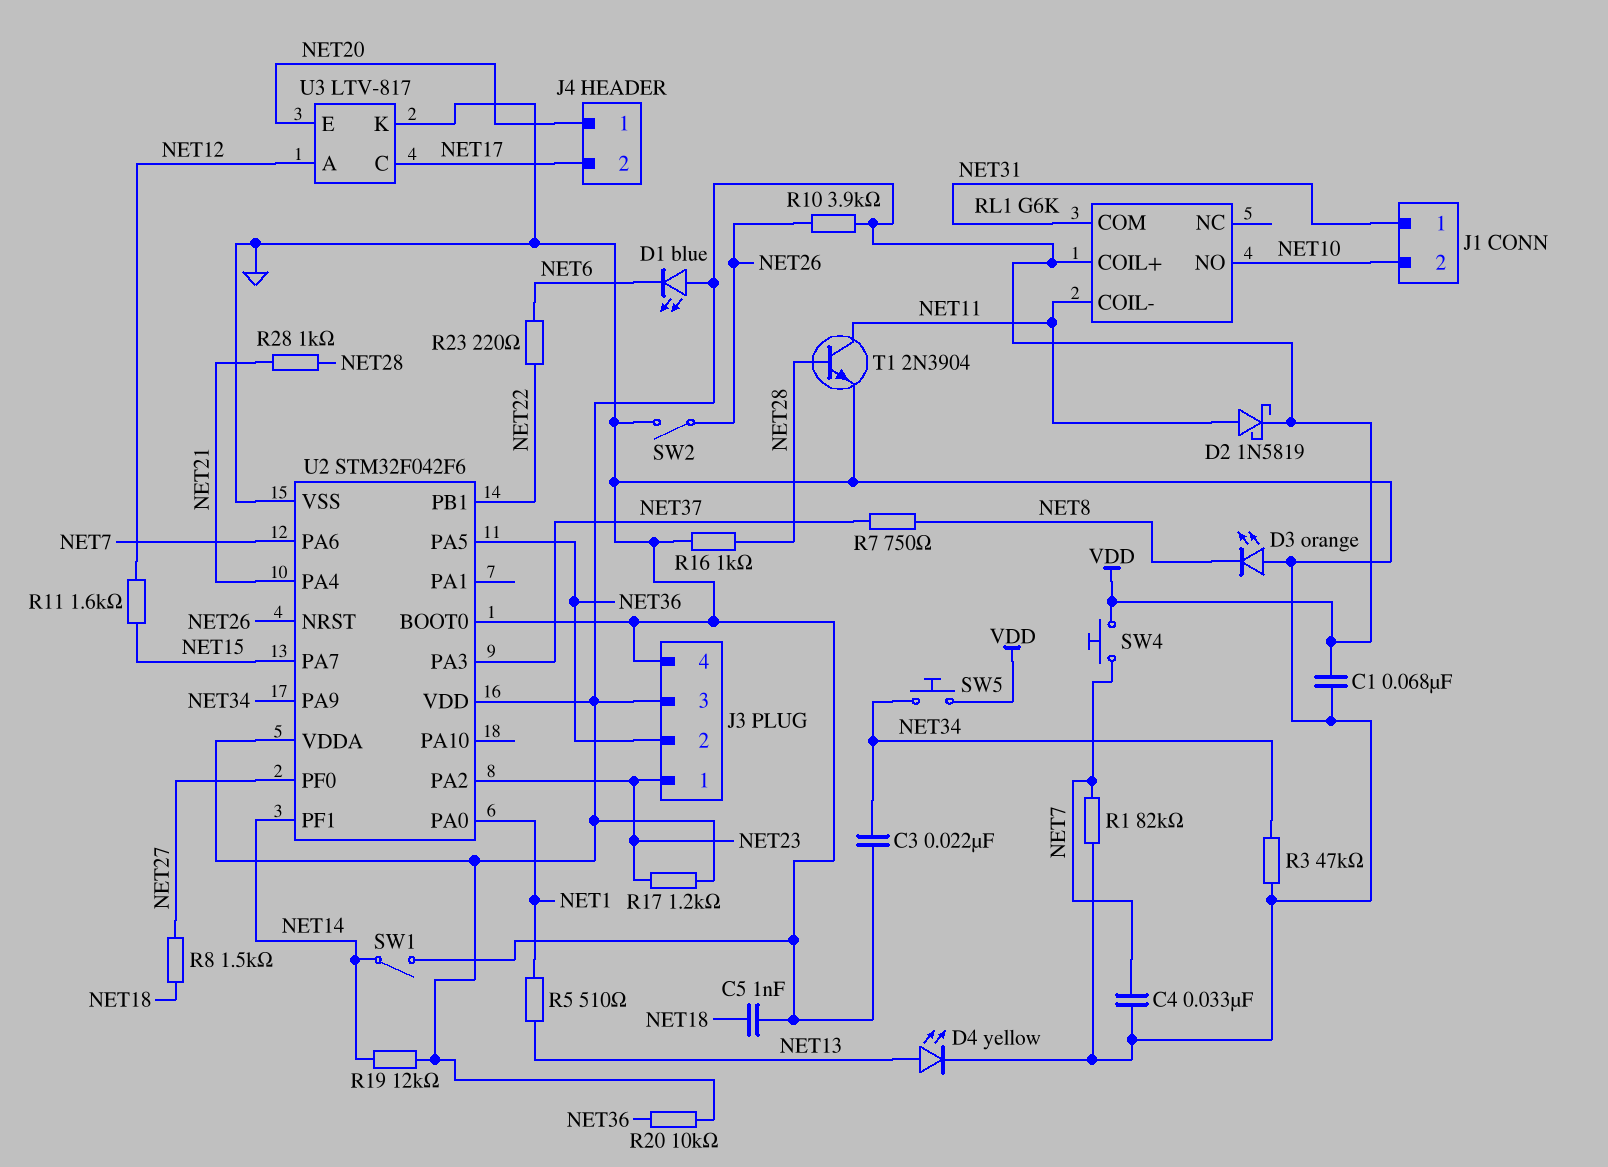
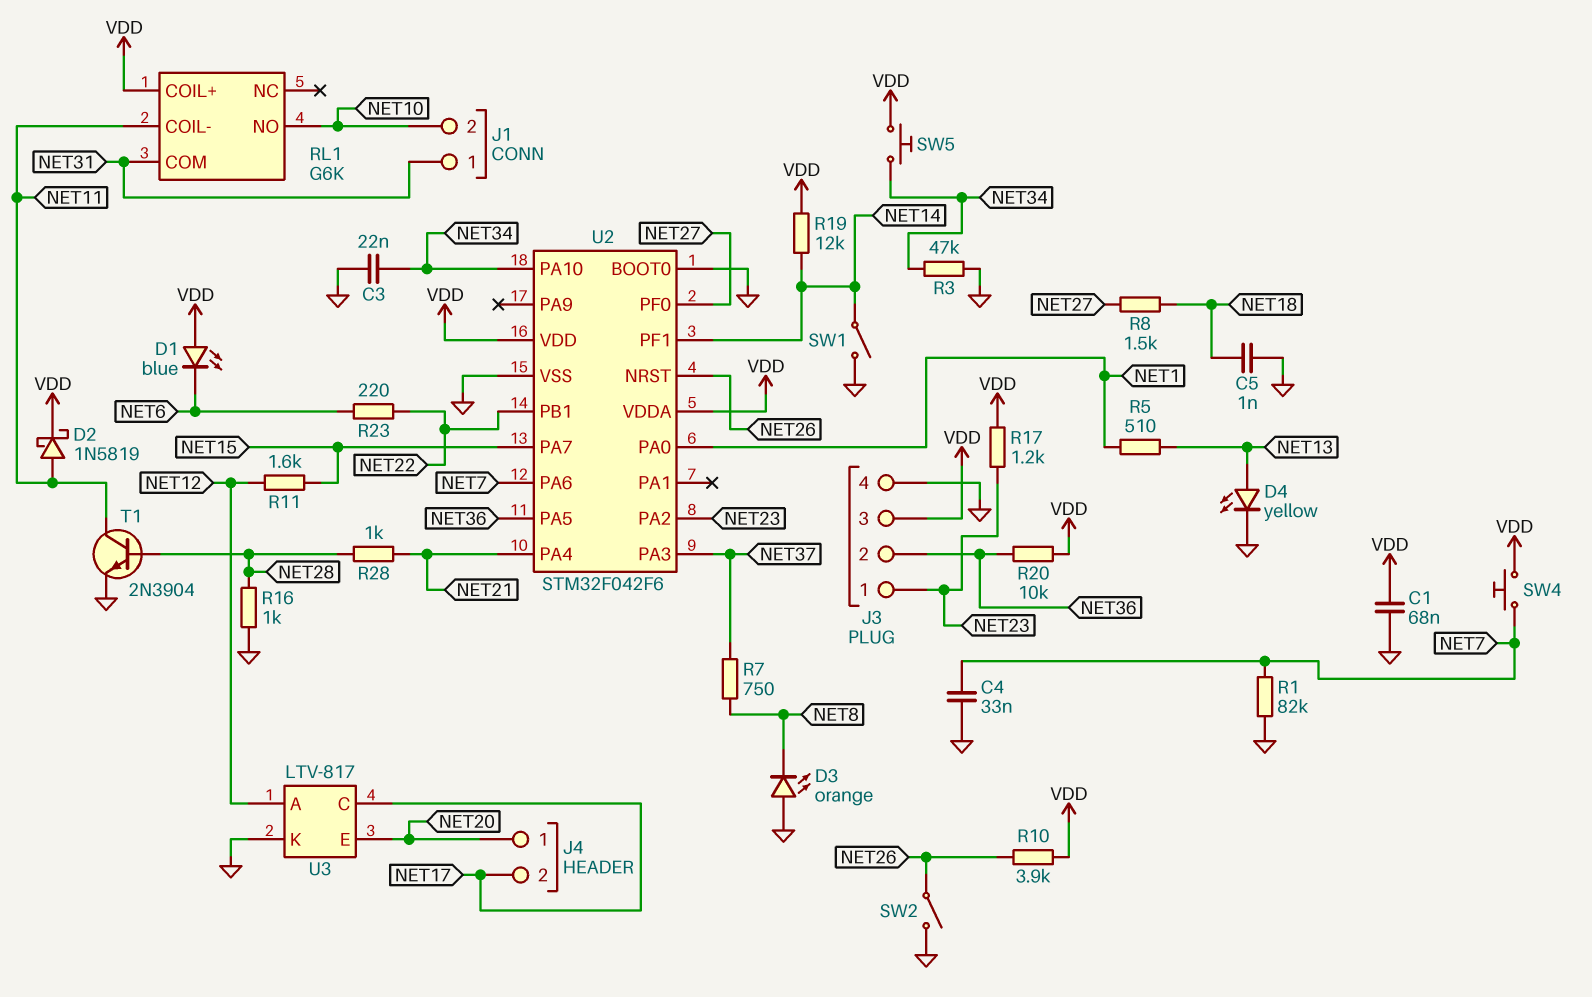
U2 pin PA9: NET34 -> none
U2 pin PA10: none -> NET34

